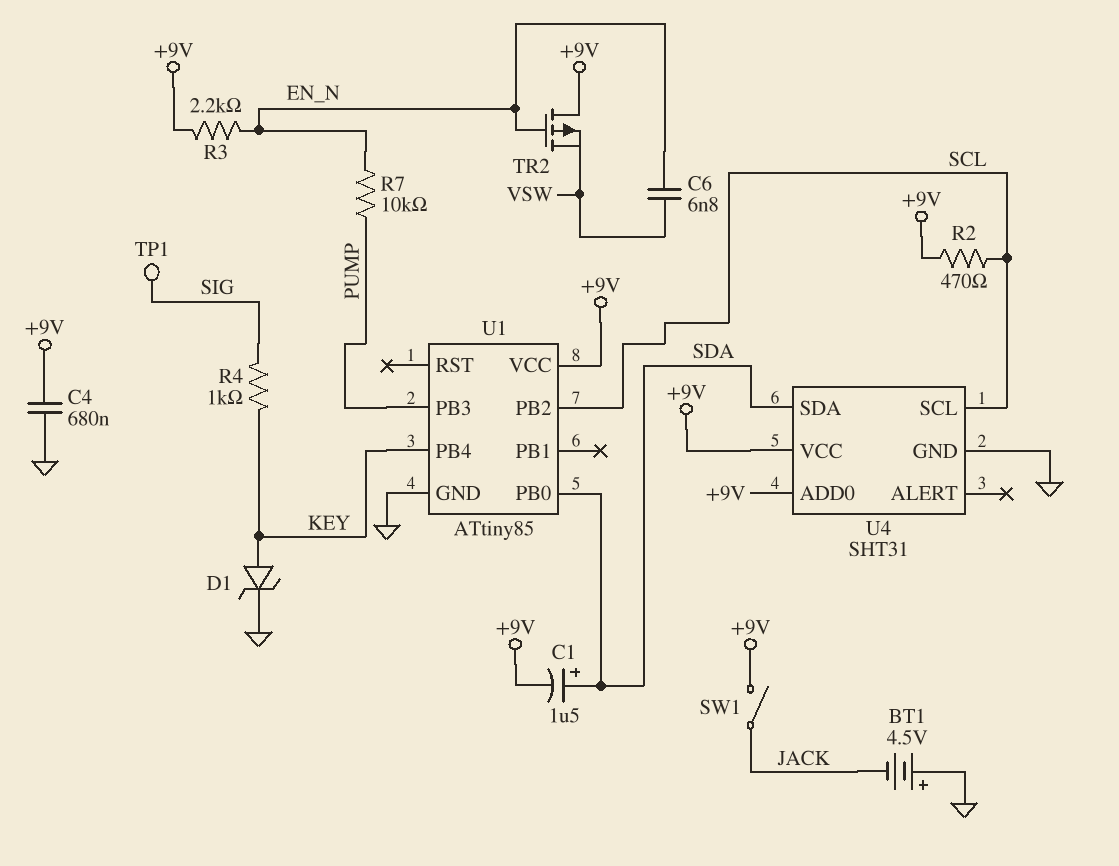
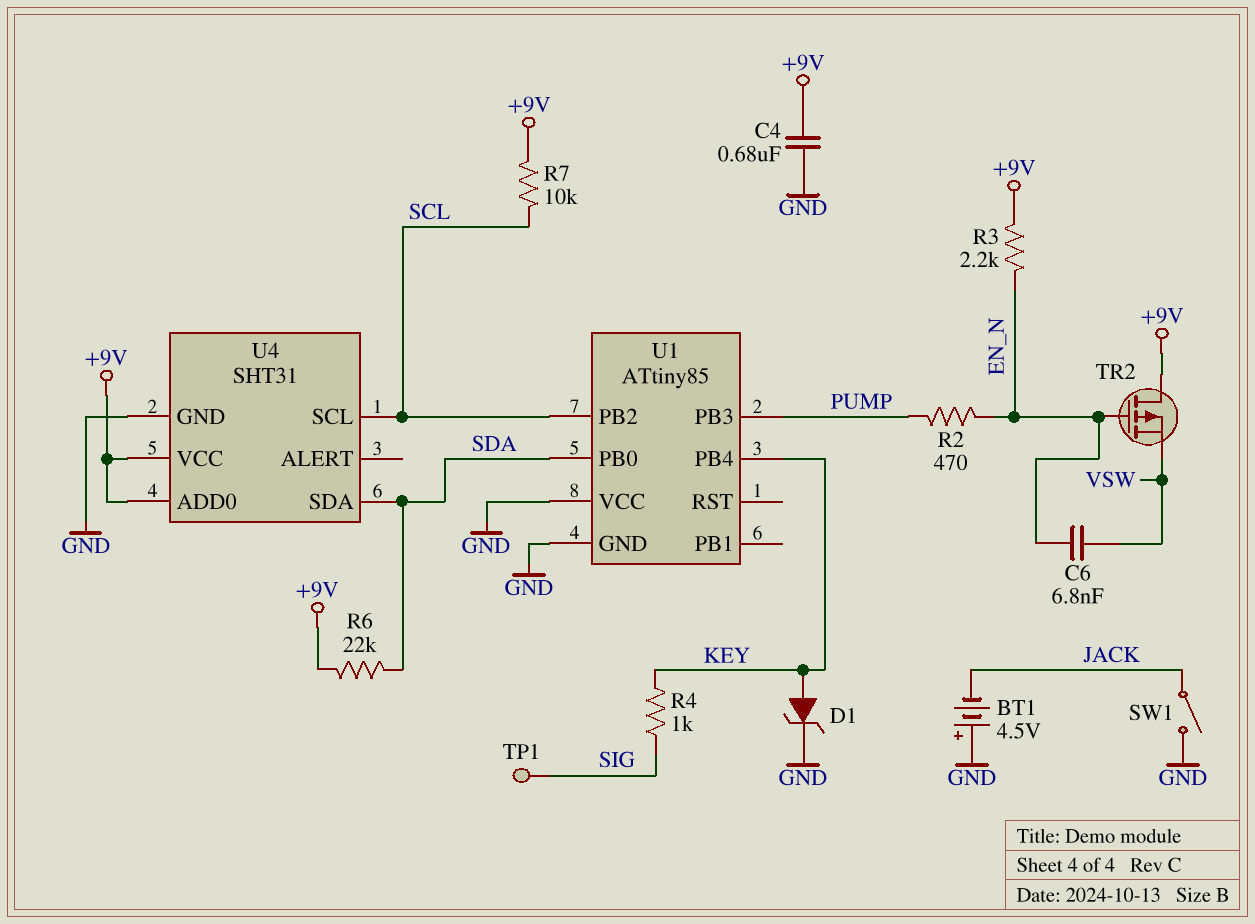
C1: 1.5uF (plus SDA, minus +9V) -> none
R2: 470 (+9V, SCL) -> 470 (EN_N, PUMP)
R6: none -> 22k (+9V, SDA)
R7: 10k (EN_N, PUMP) -> 10k (+9V, SCL)
SW1: switch (+9V, JACK) -> switch (GND, JACK)
U1 pin VCC: +9V -> GND

